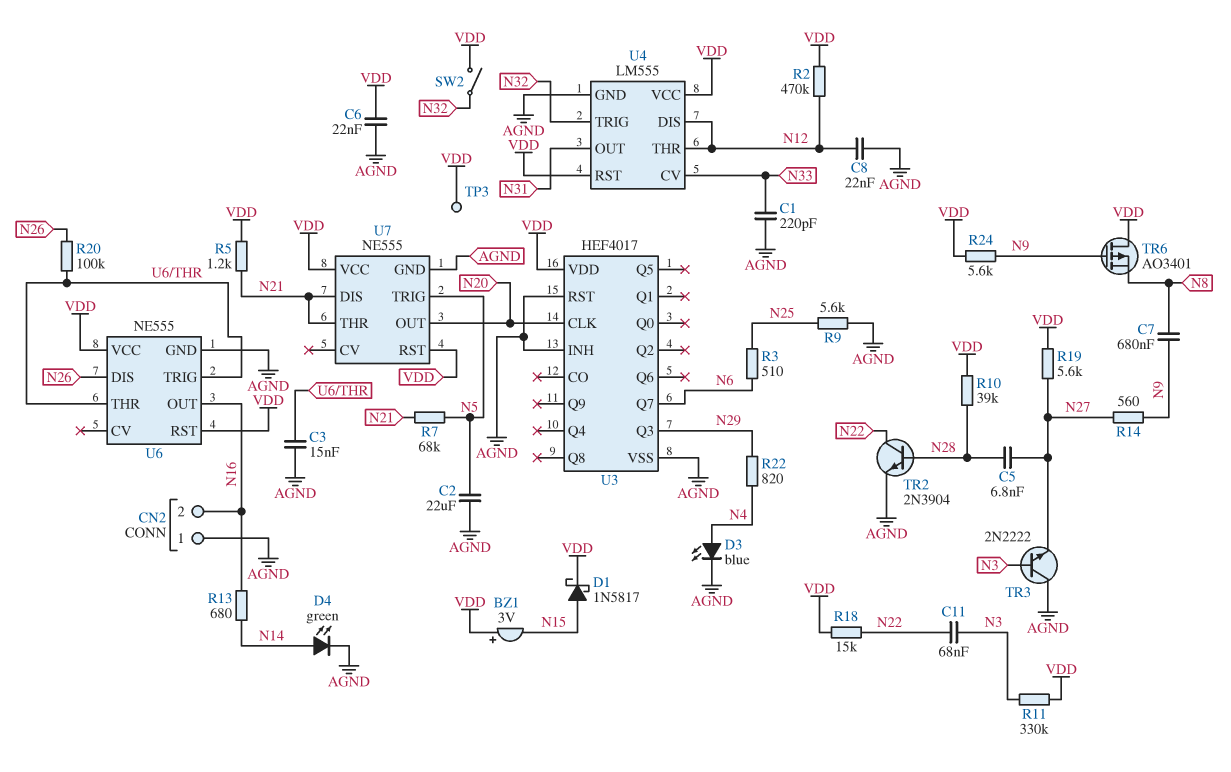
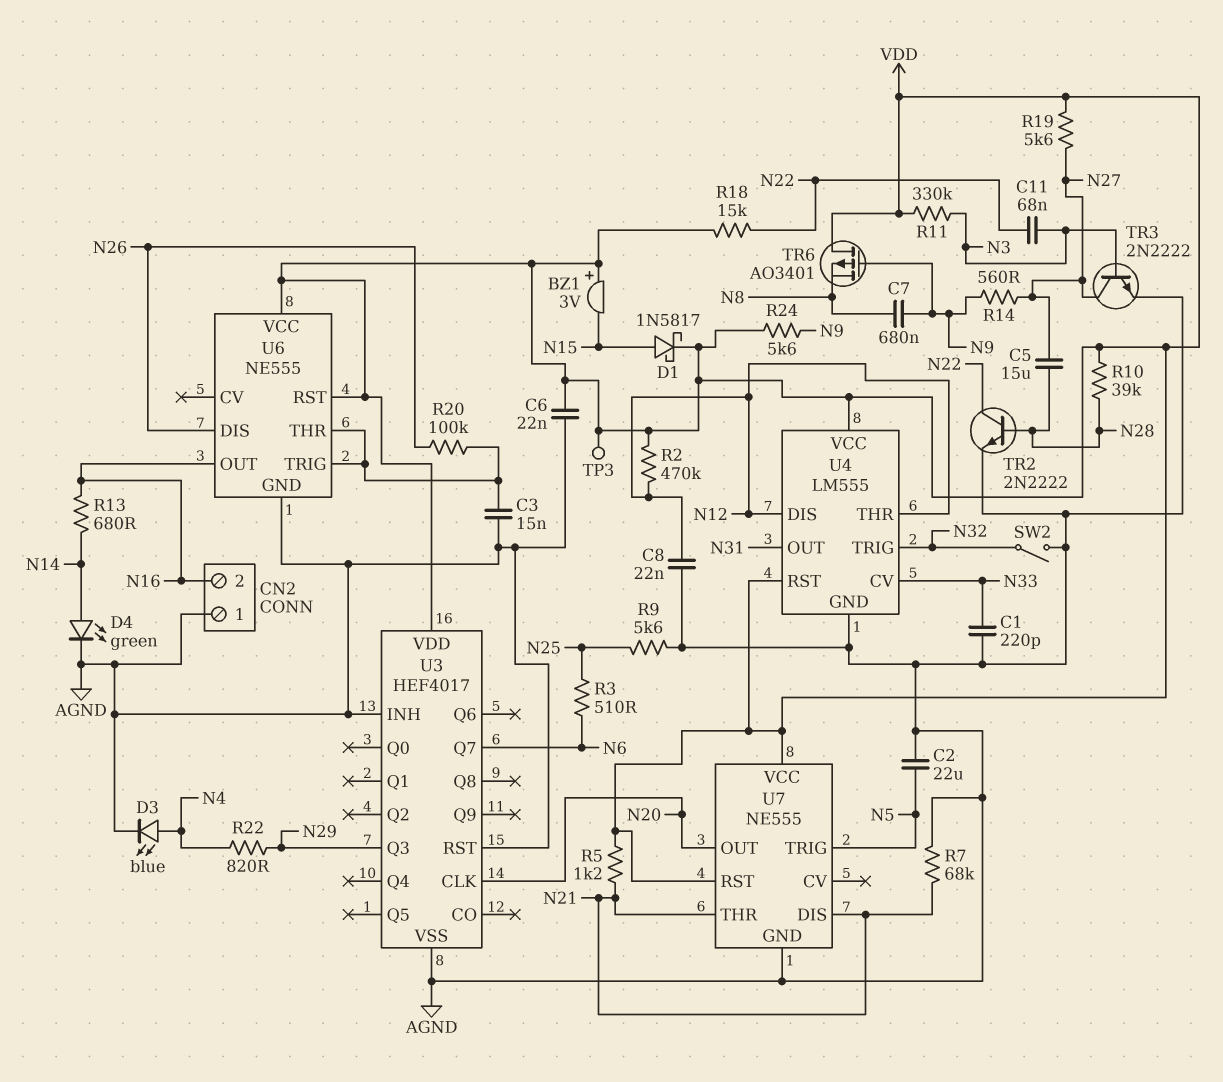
C5: 6.8nF (N27, N28) -> 15uF (N27, N28)
R7: 68k (N5, N21) -> 68k (AGND, N21)
SW2: switch (N32, VDD) -> switch (AGND, N32)
TR2: NPN 2N3904 (B N28, C N22, E AGND) -> NPN 2N2222 (B N28, C N22, E AGND)
TR3: NPN 2N2222 (B N3, C AGND, E N27) -> NPN 2N2222 (B N3, C N27, E AGND)

